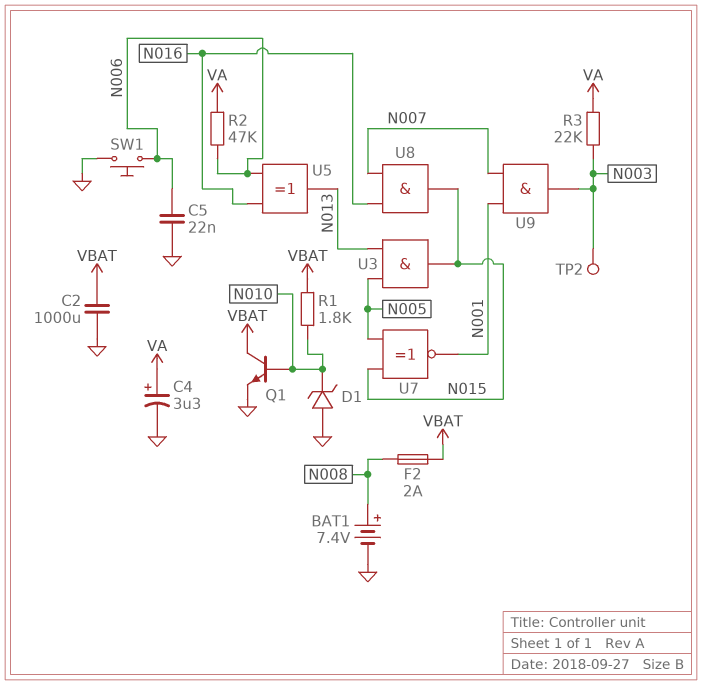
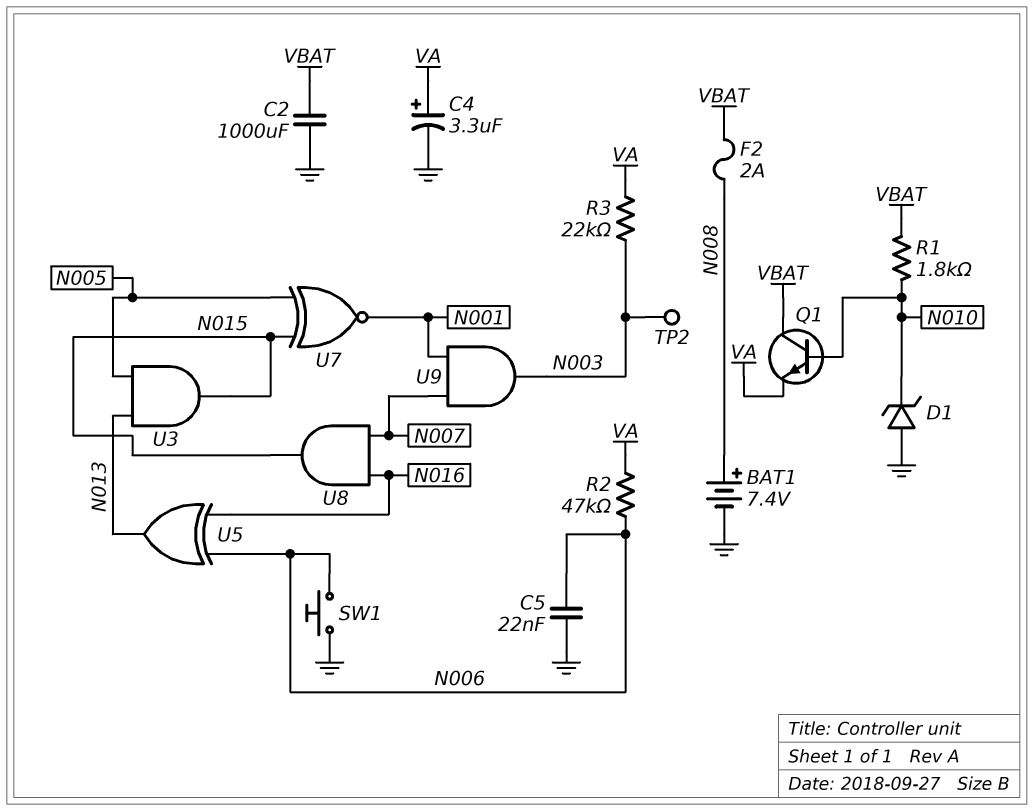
Q1: NPN (B N010, C VBAT, E GND) -> NPN (B N010, C VBAT, E VA)

